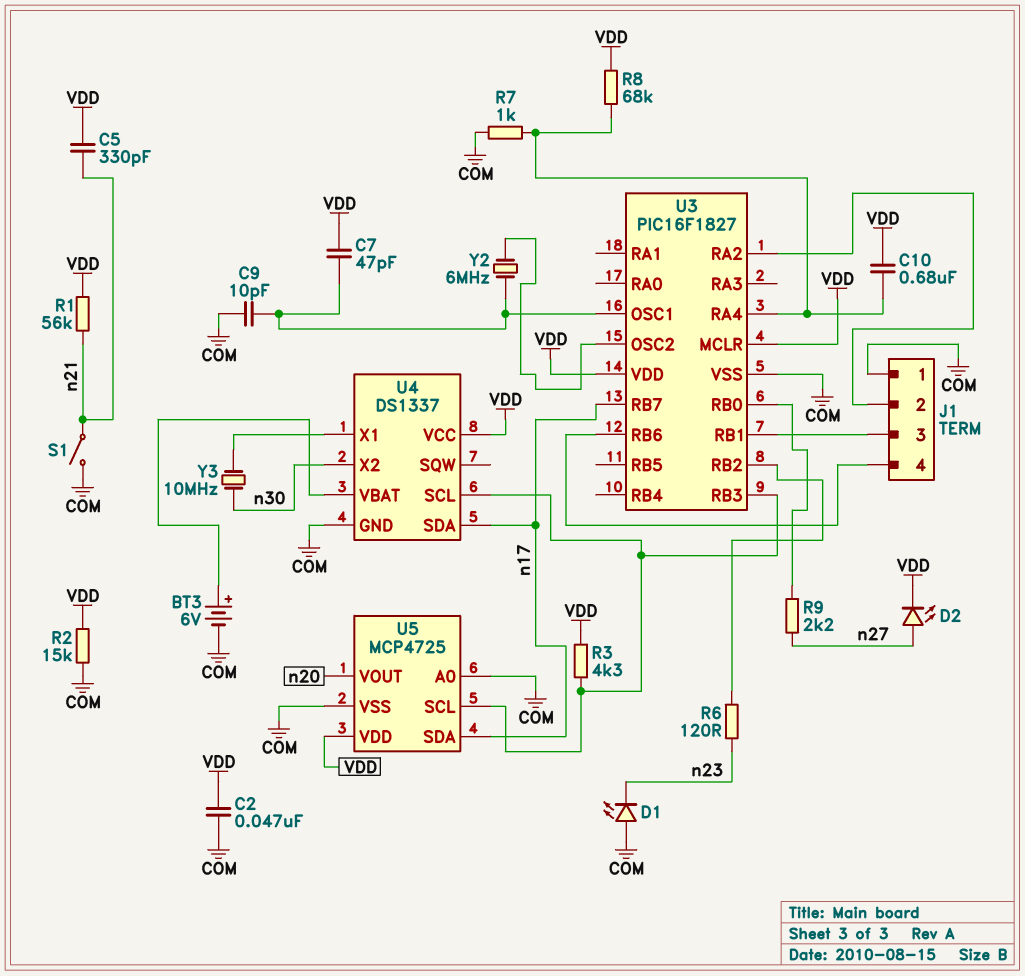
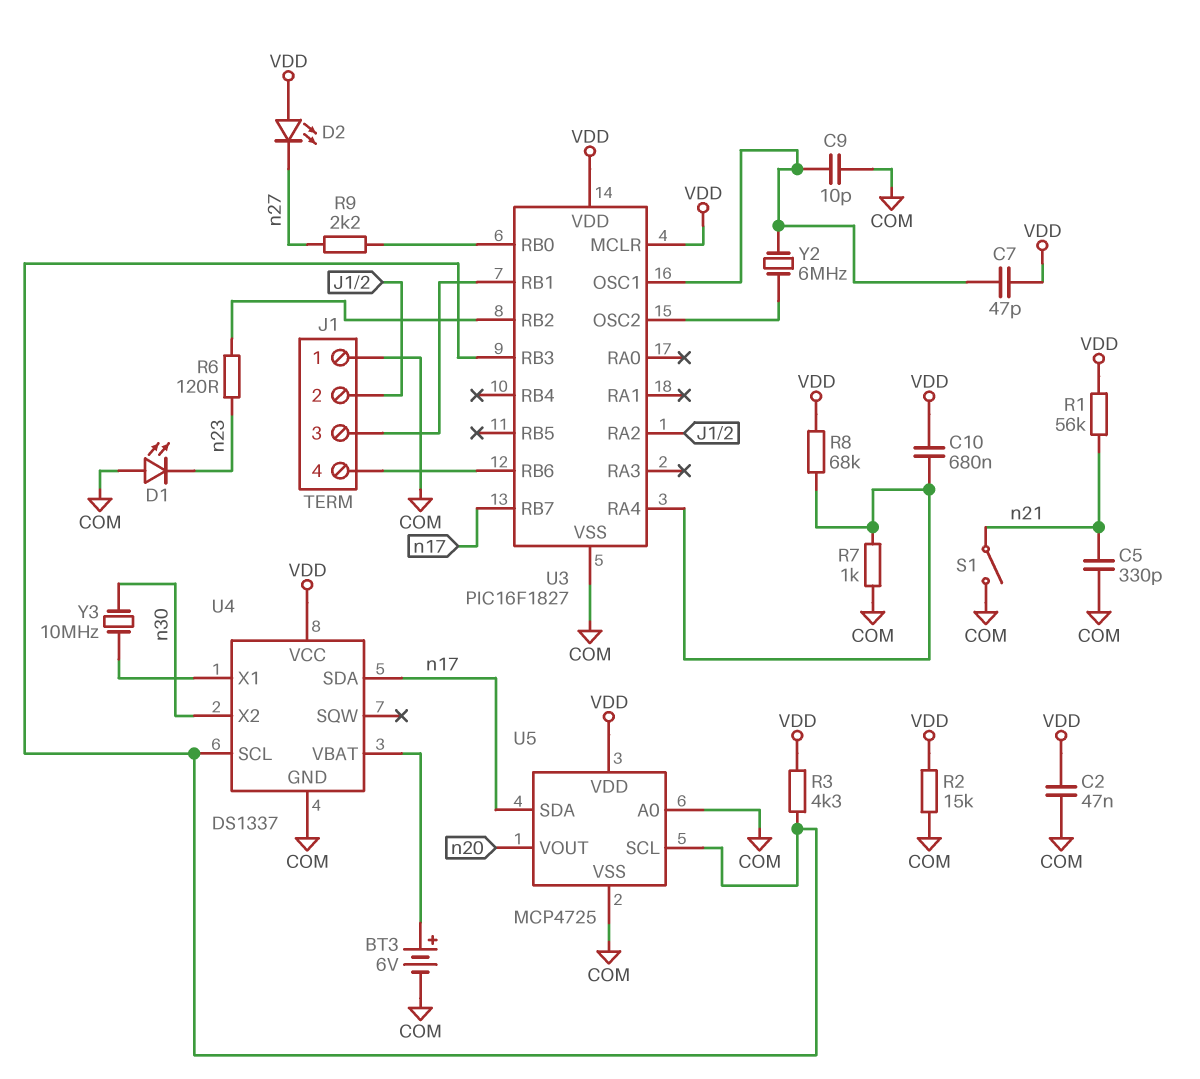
C5: 330pF (VDD, n21) -> 330pF (COM, n21)
D2: LED (A n27, K VDD) -> LED (A VDD, K n27)

